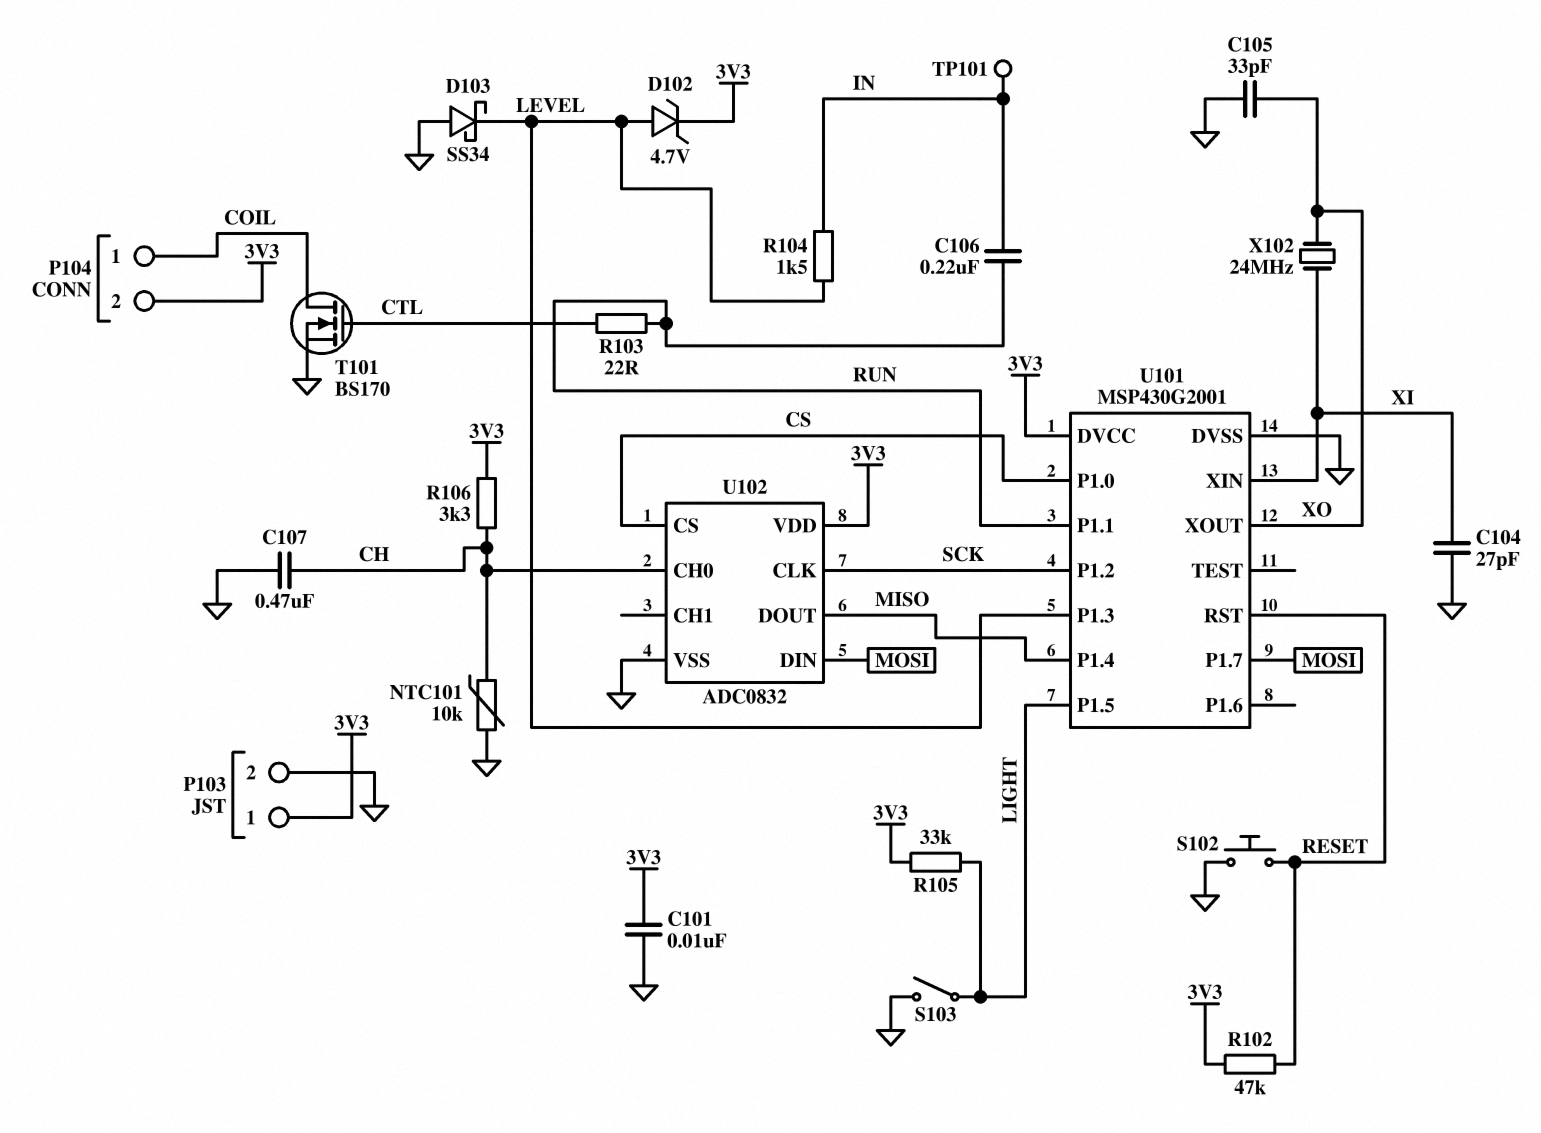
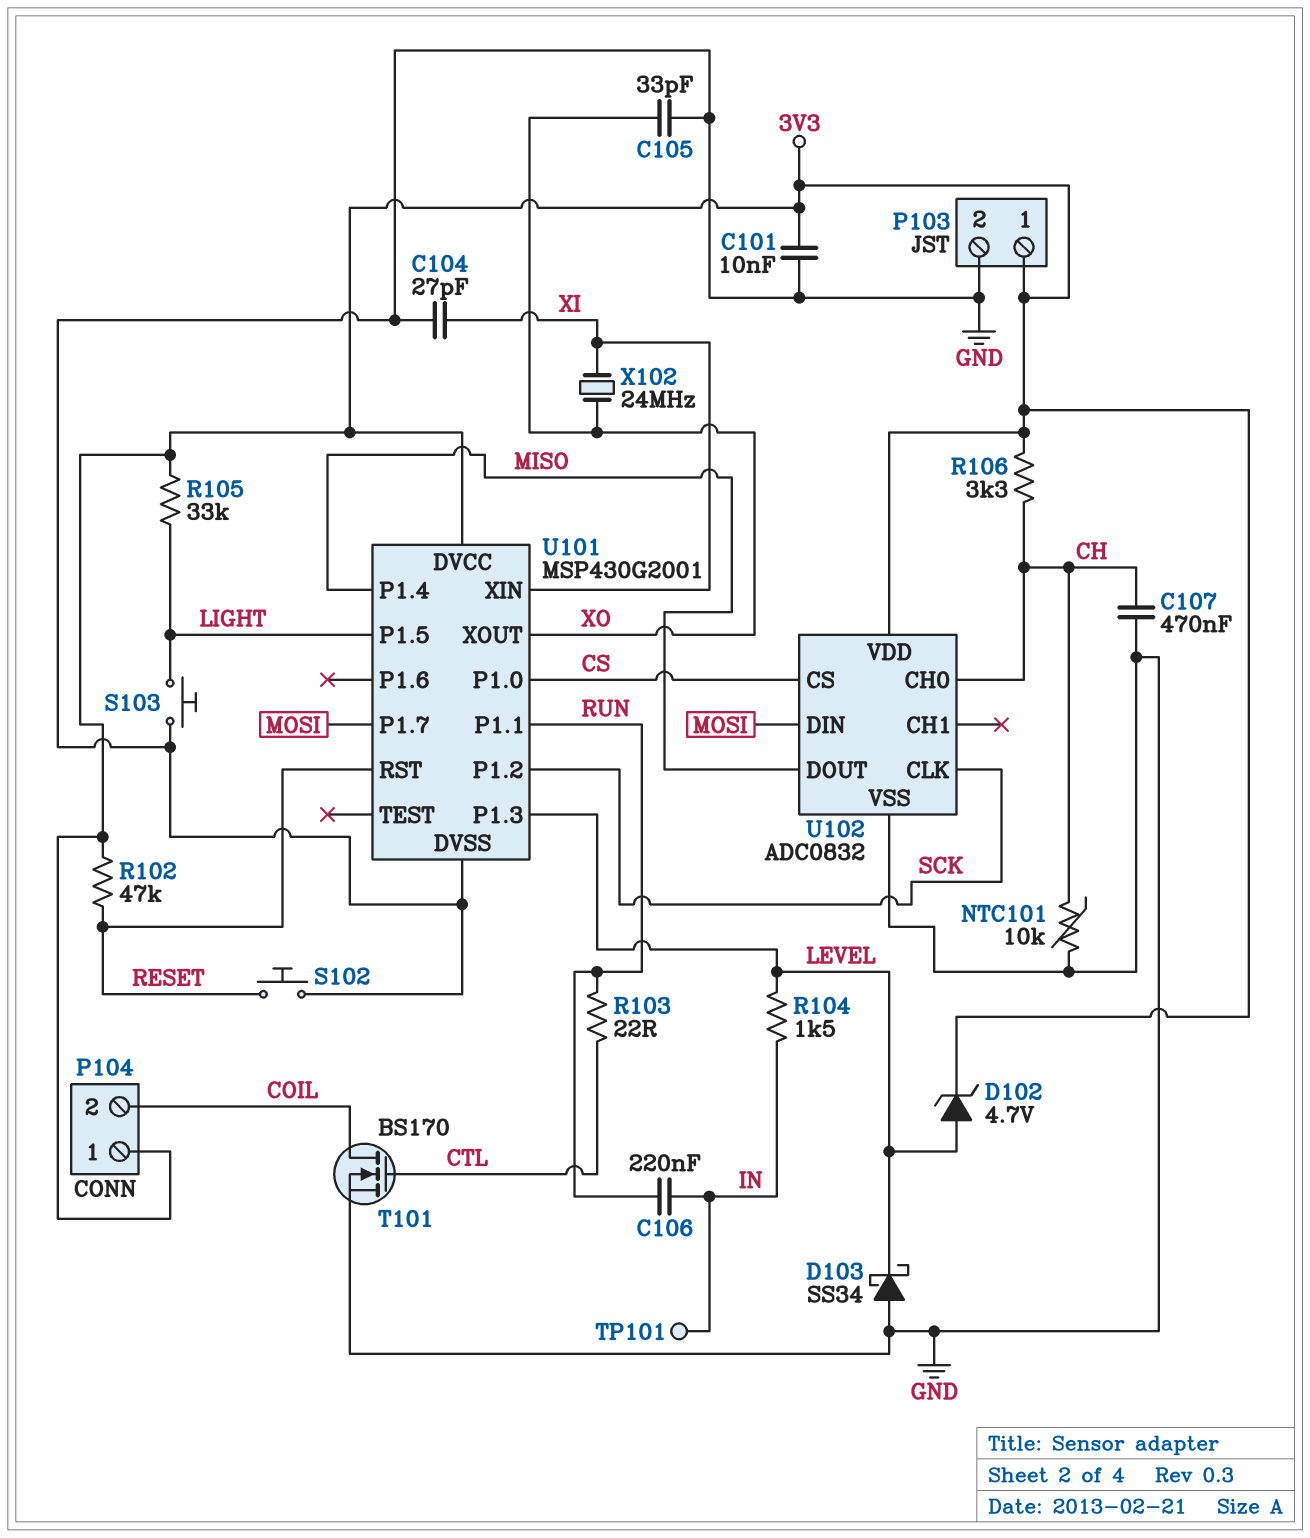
P104 pin 1: COIL -> 3V3
P104 pin 2: 3V3 -> COIL
S103: switch (GND, LIGHT) -> button (GND, LIGHT)

